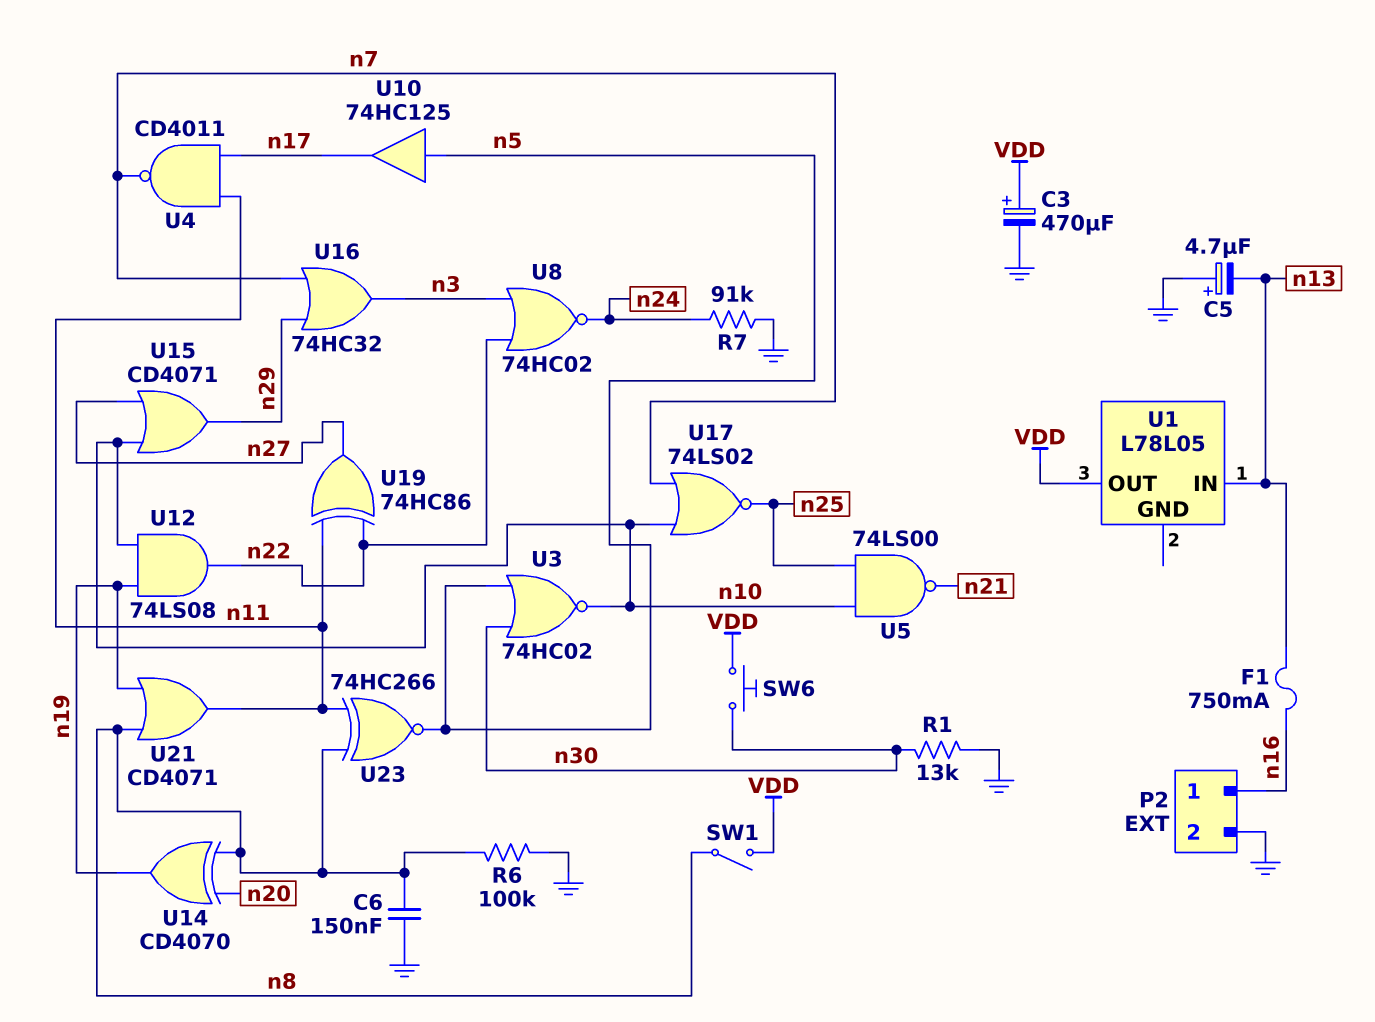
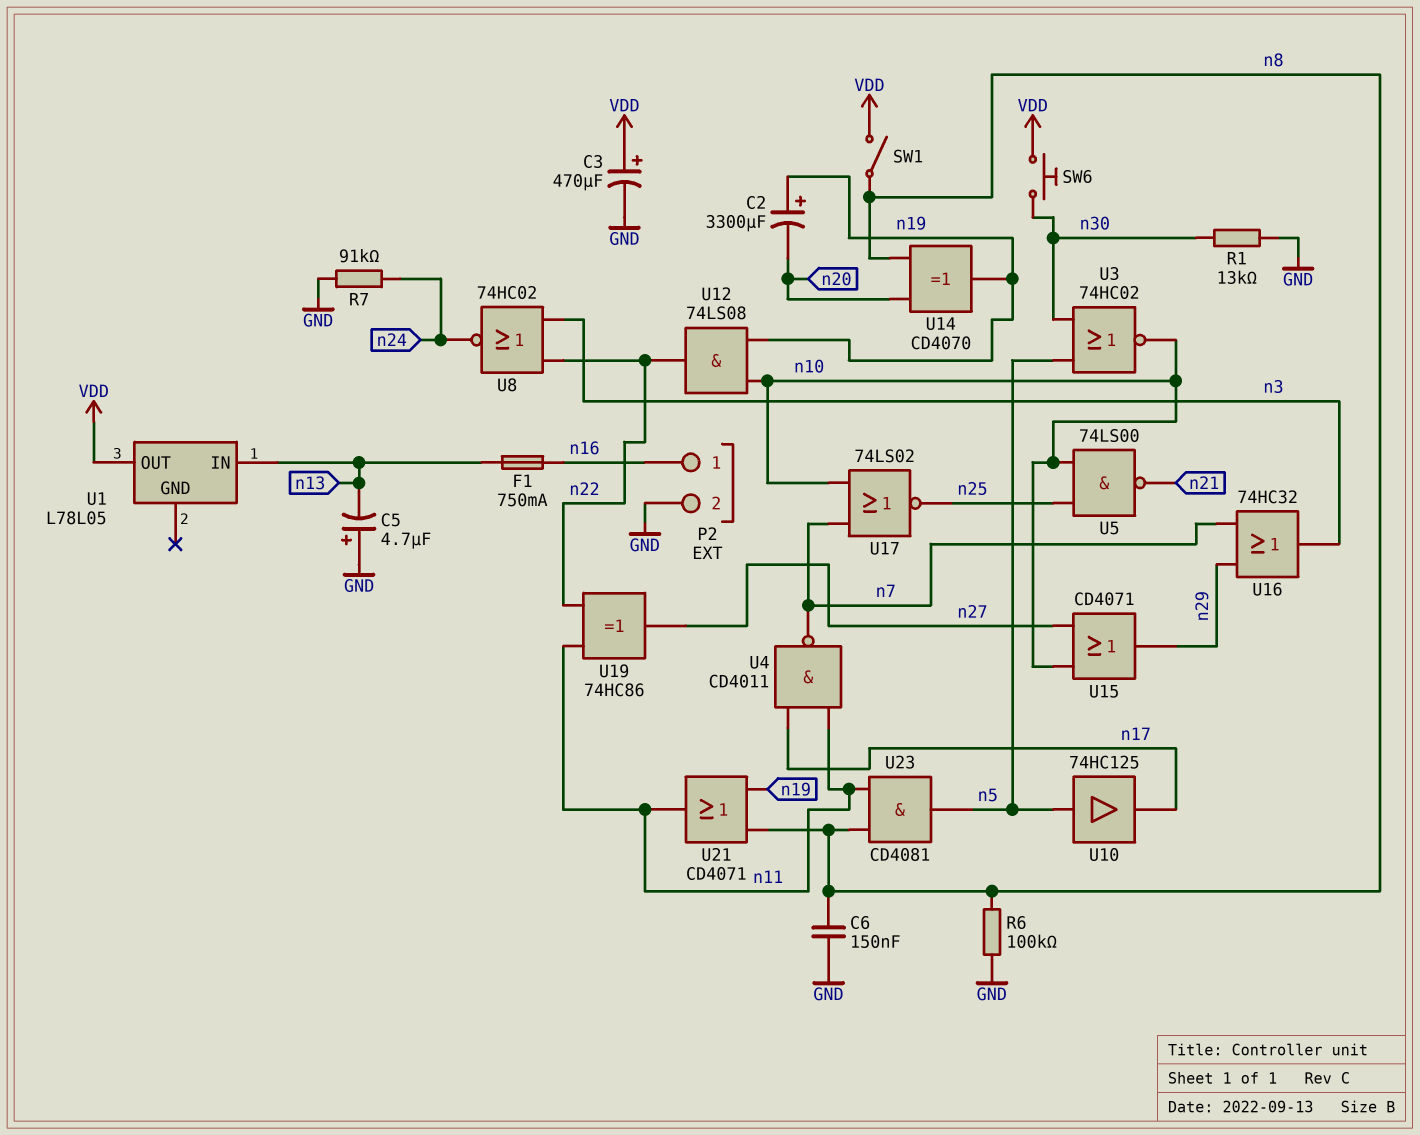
C2: none -> 3300uF (plus n19, minus n20)
U23: XNOR 74HC266 (in n8, in n11, out n5) -> AND CD4081 (in n8, in n11, out n5)

